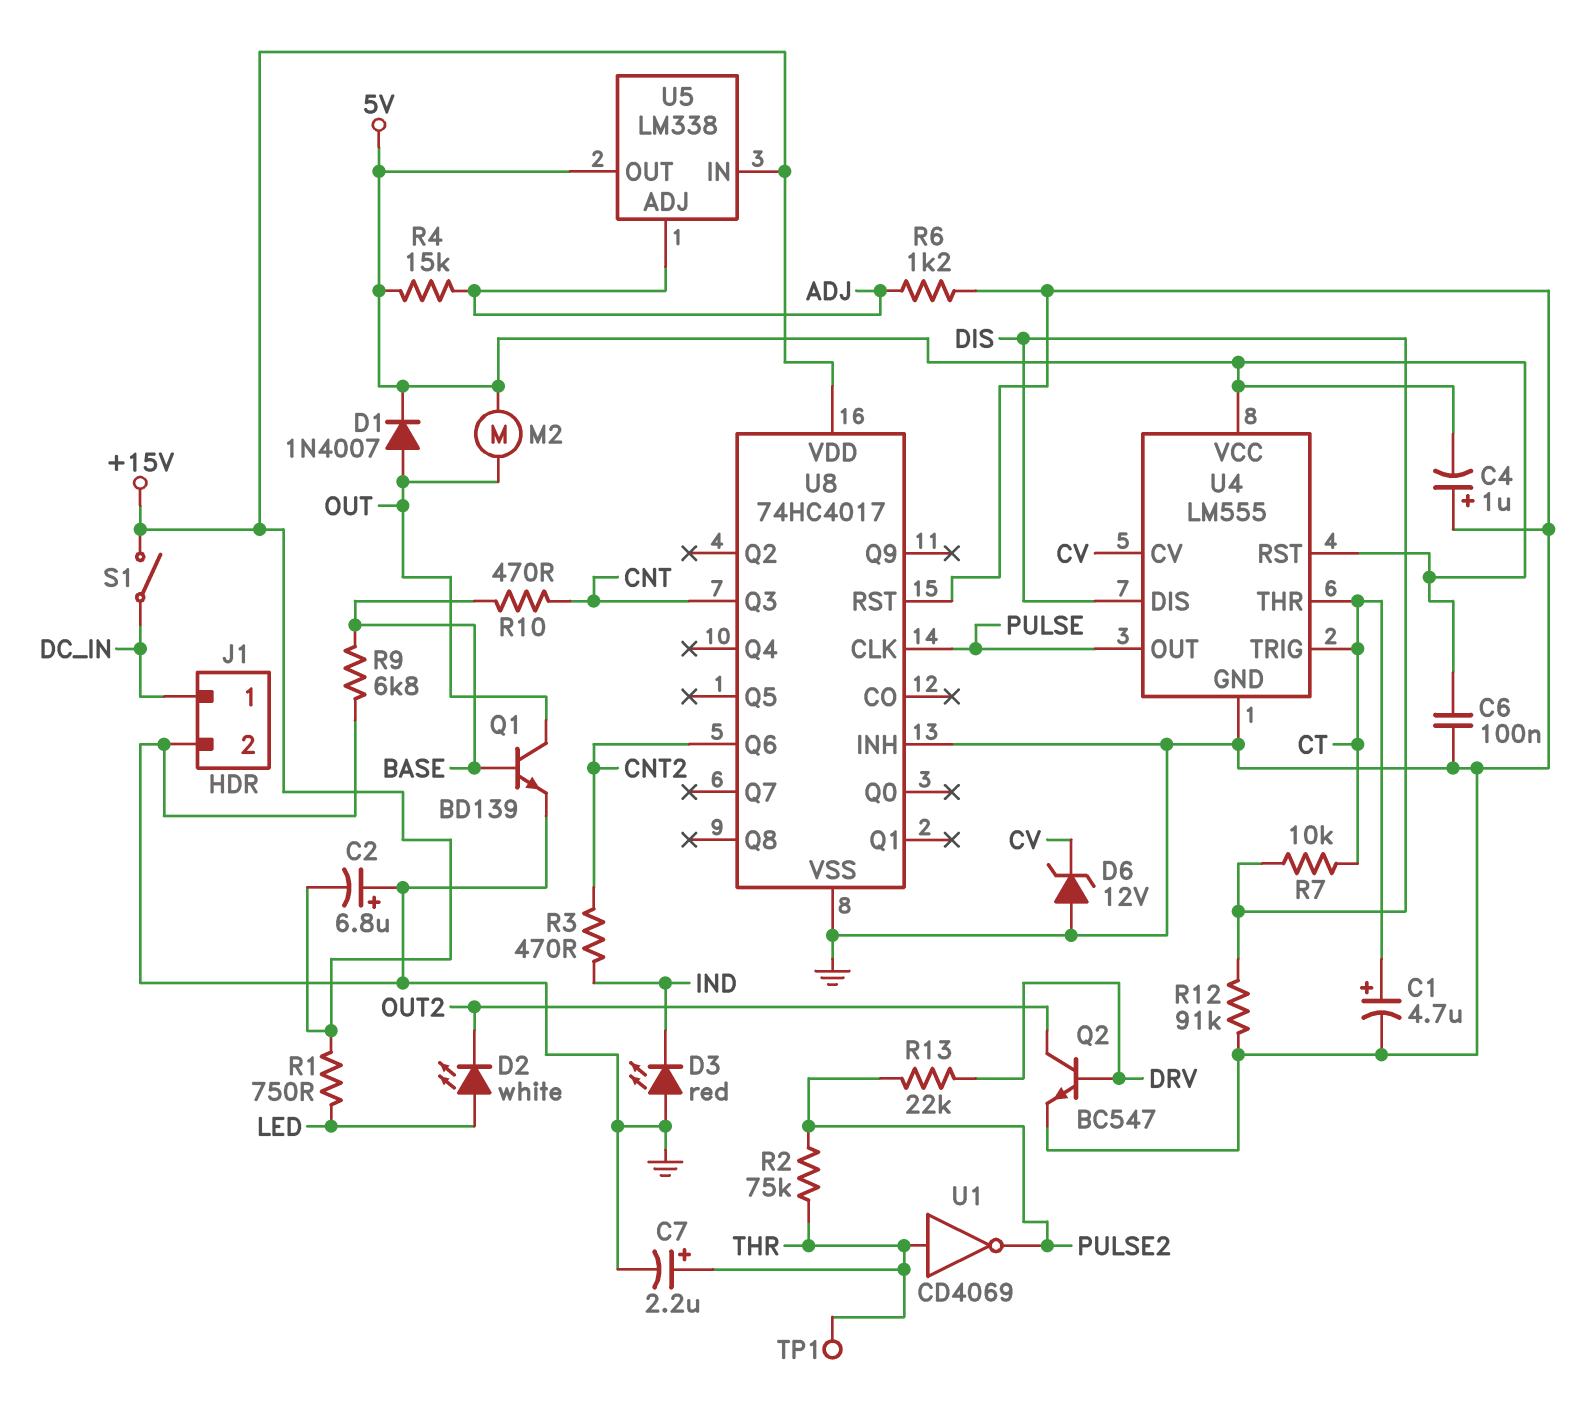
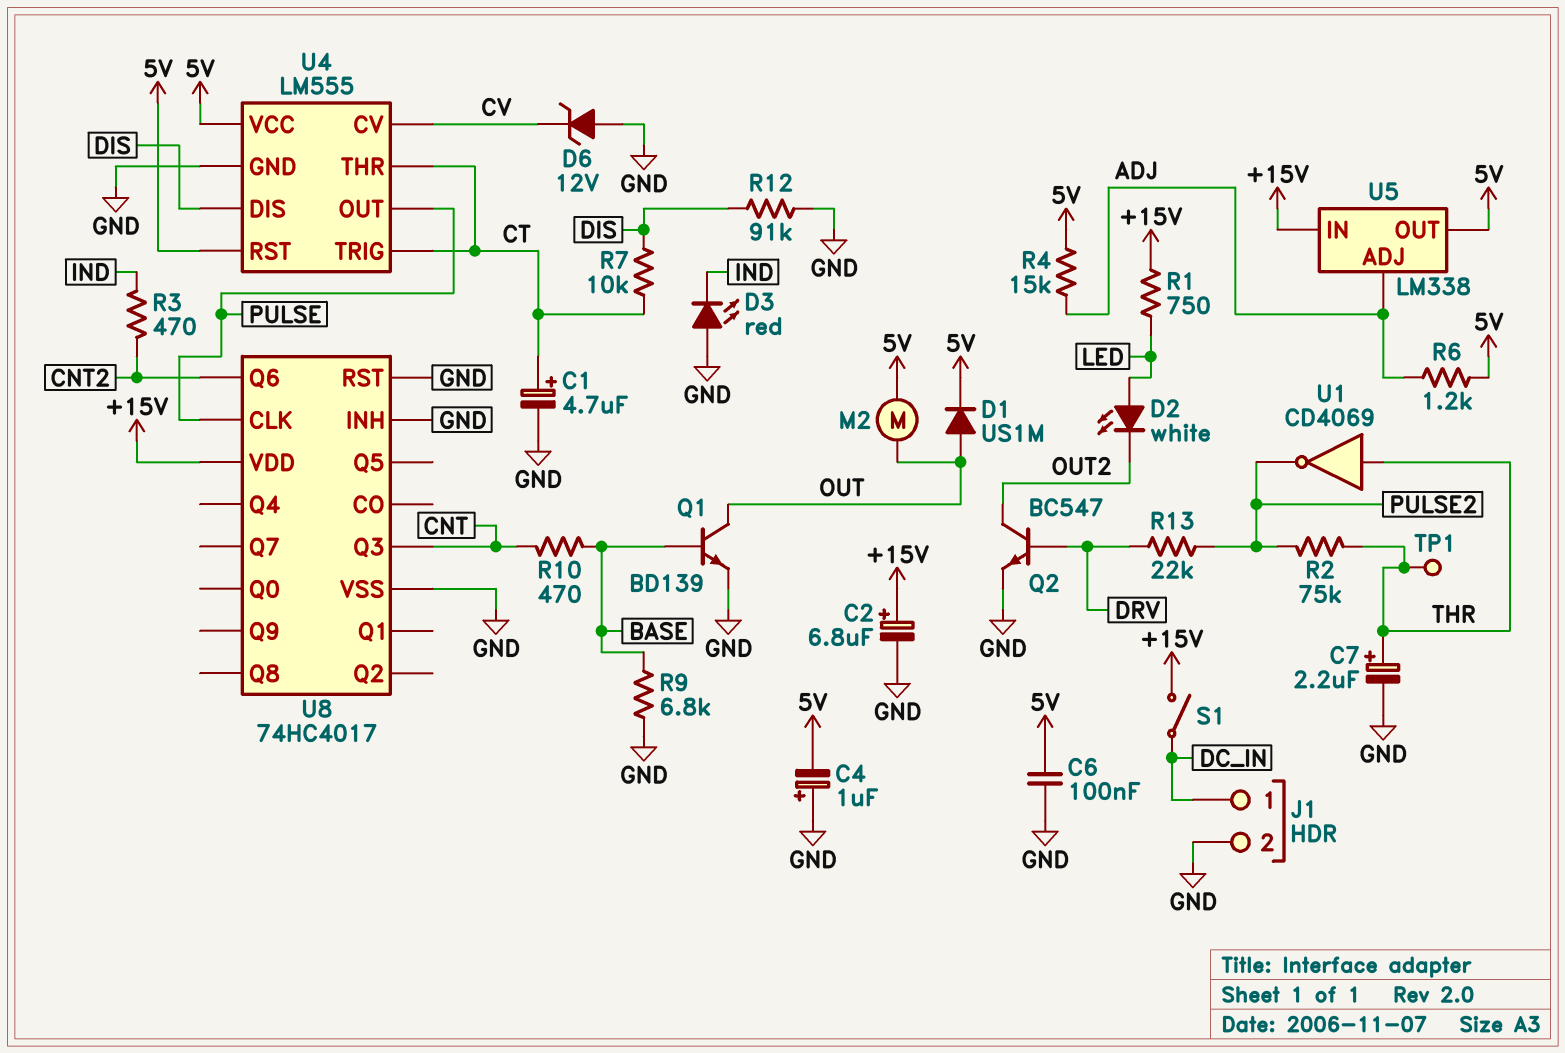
C2: 6.8uF (plus GND, minus +15V) -> 6.8uF (plus +15V, minus GND)
D1: diode 1N4007 (A OUT, K 5V) -> diode US1M (A OUT, K 5V)
R6: 1.2k (ADJ, GND) -> 1.2k (5V, ADJ)

